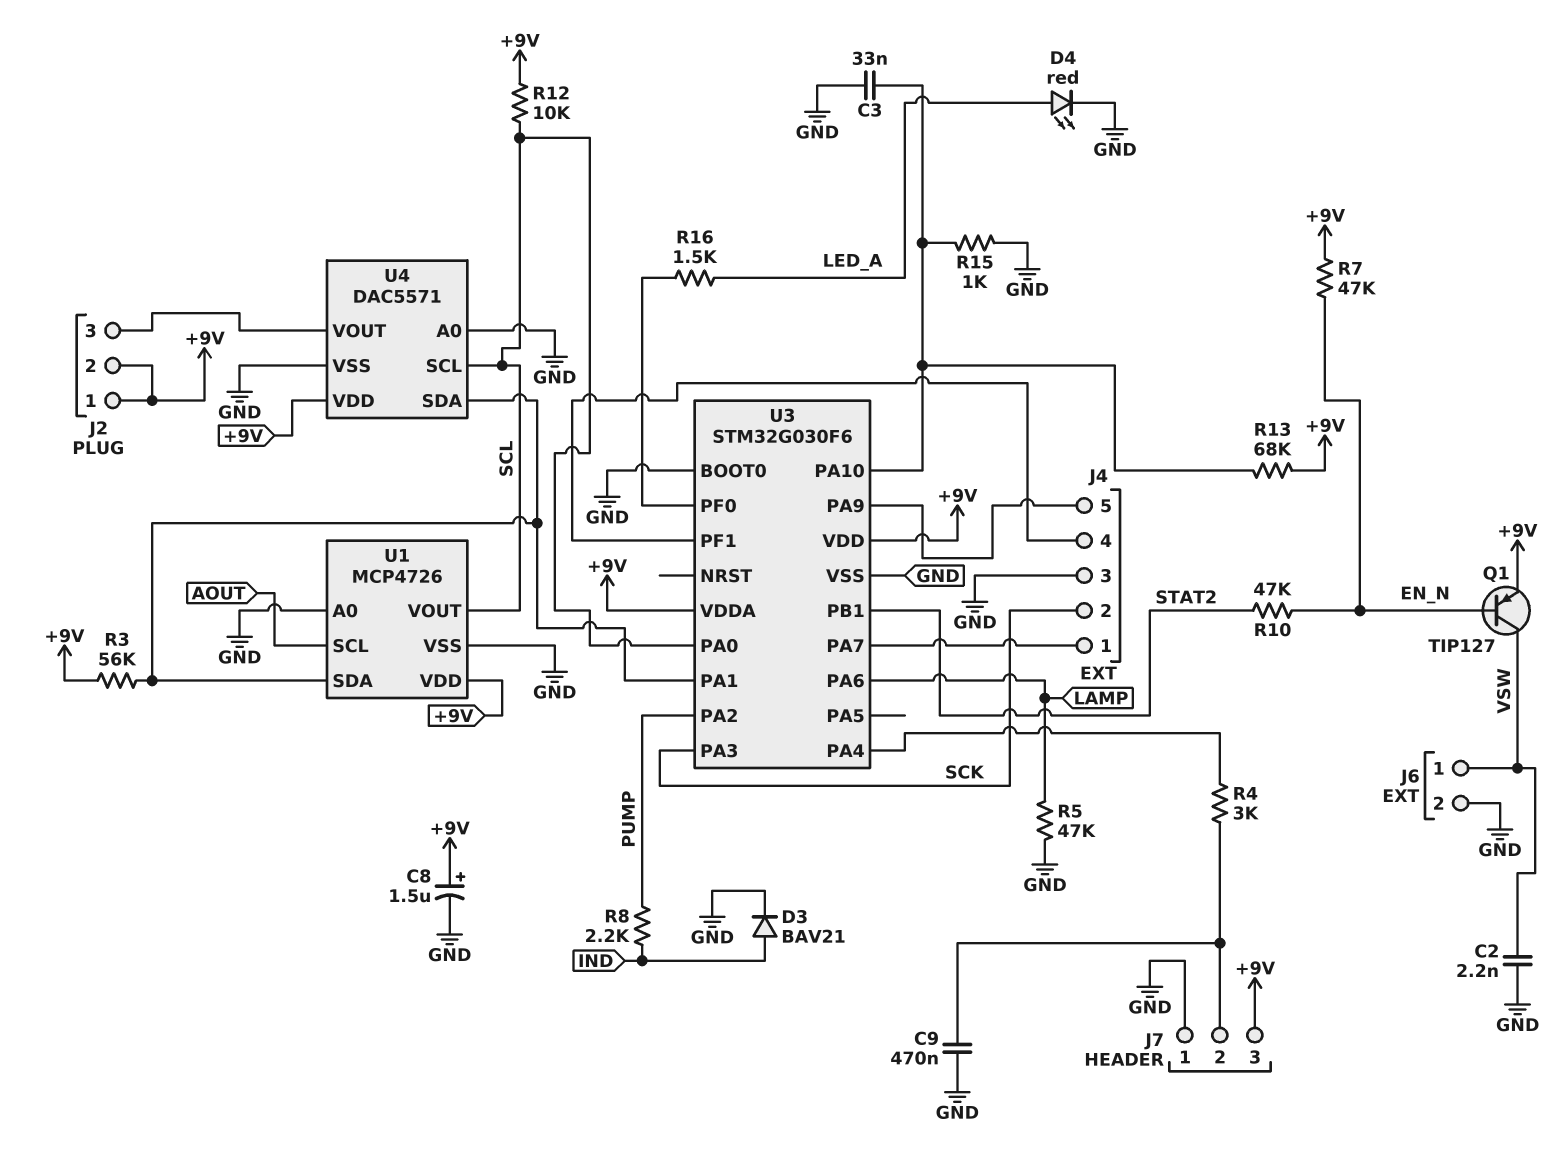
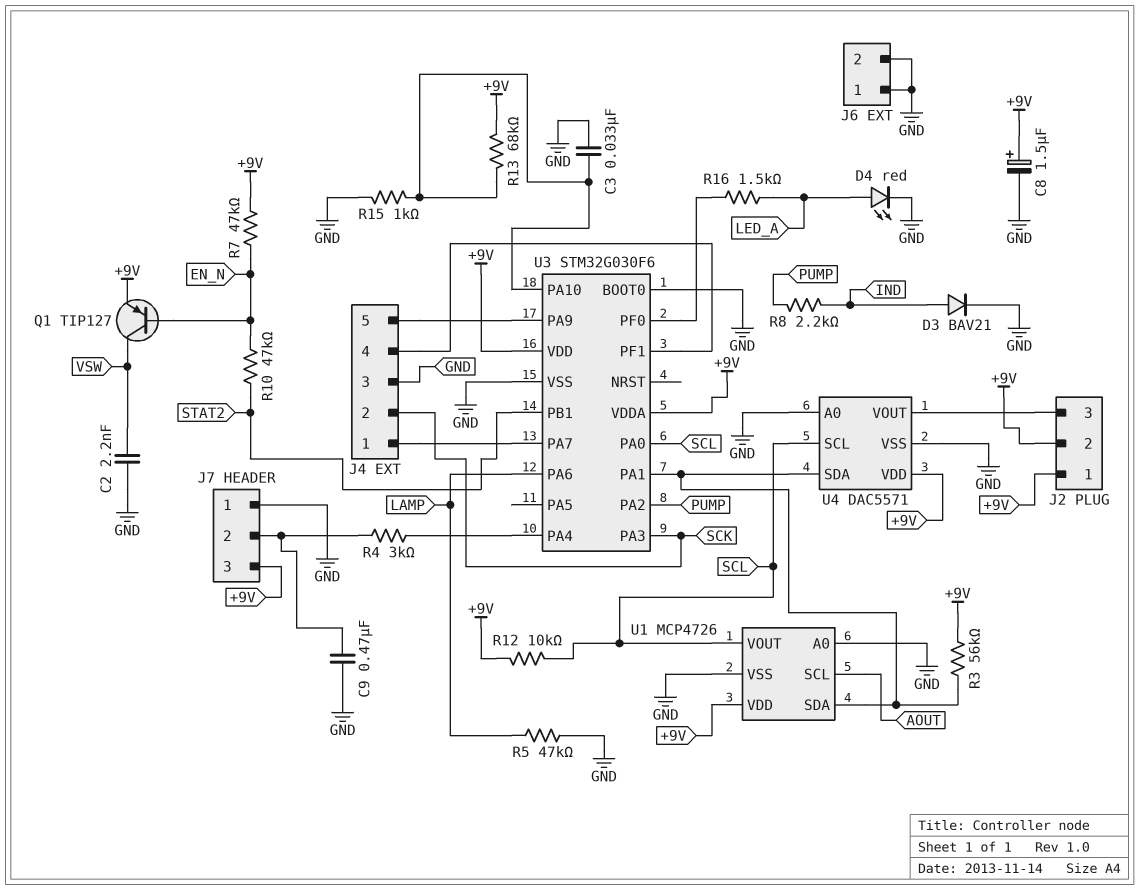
J6 pin 1: VSW -> GND

